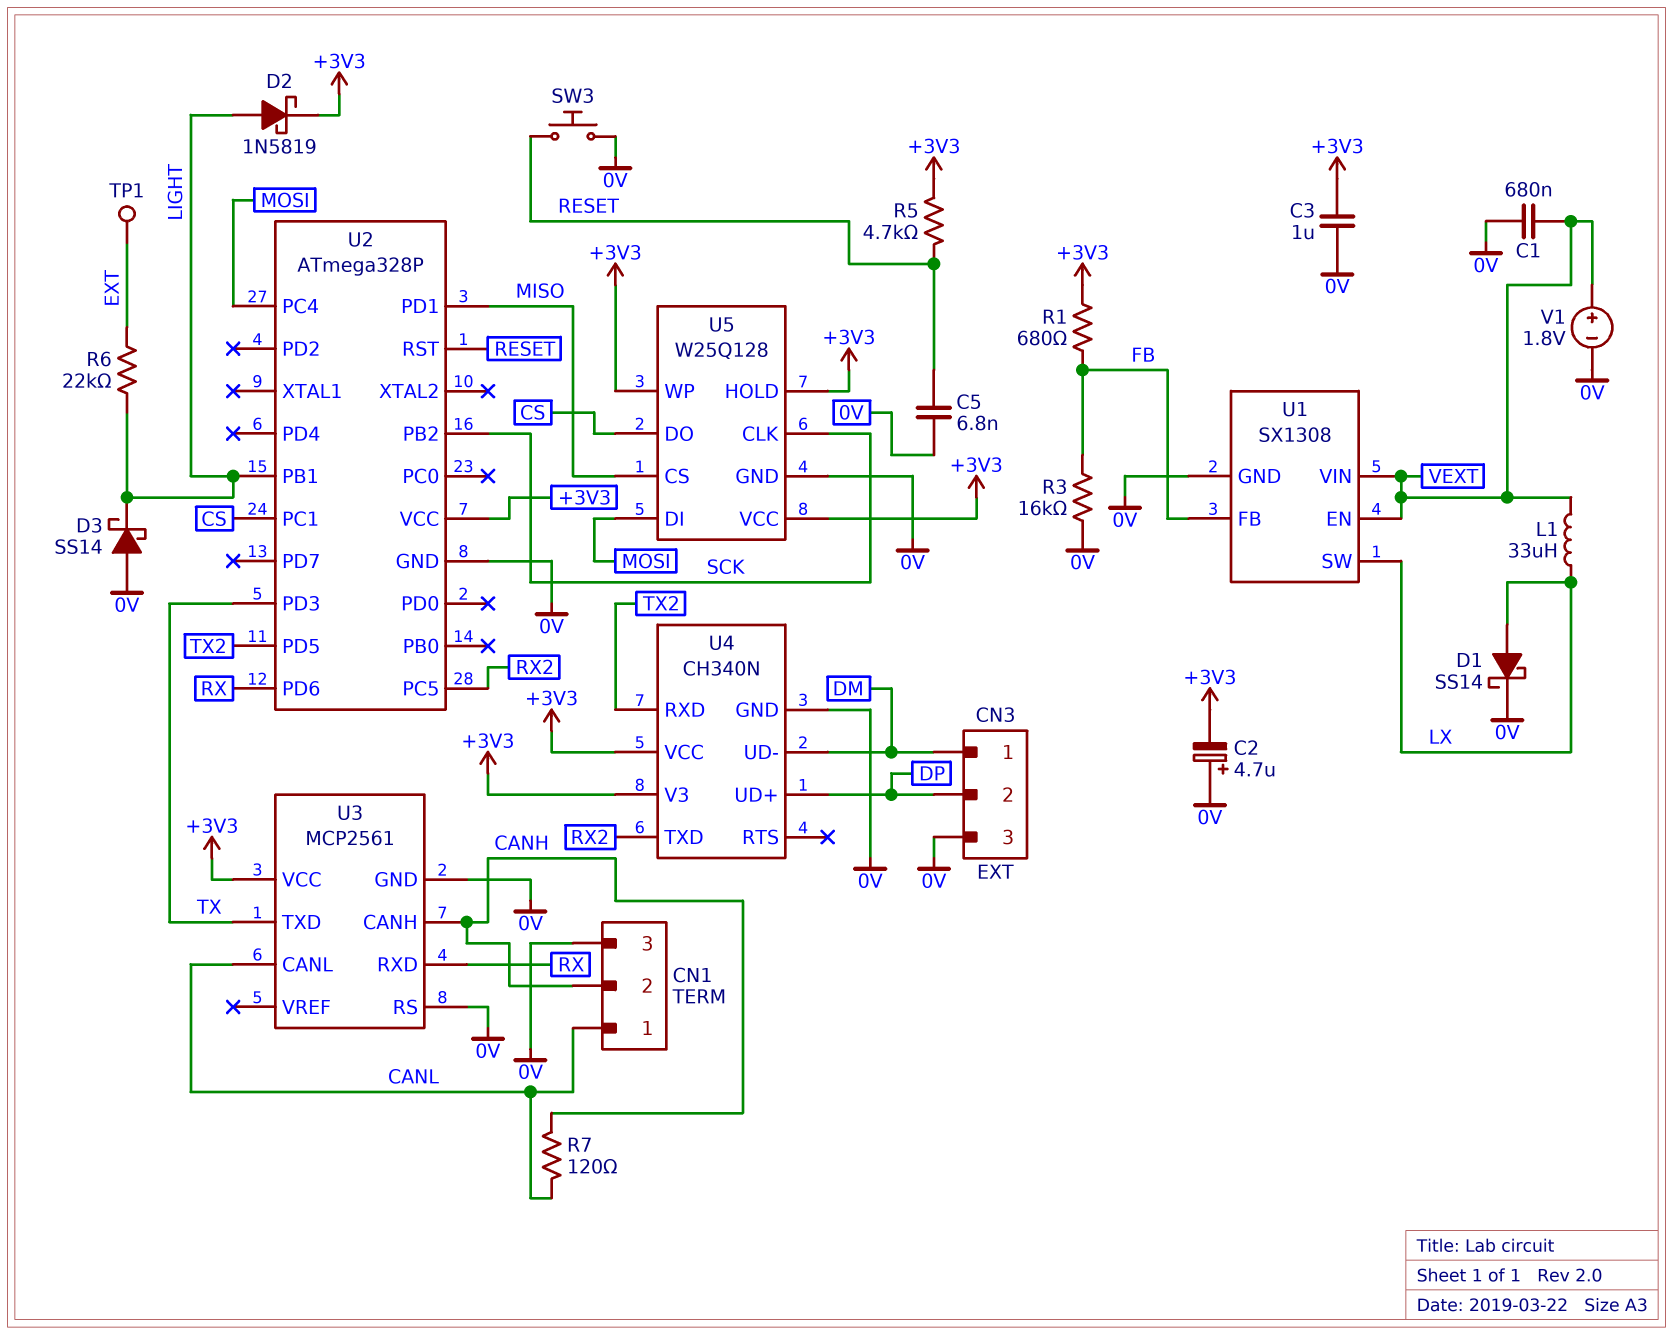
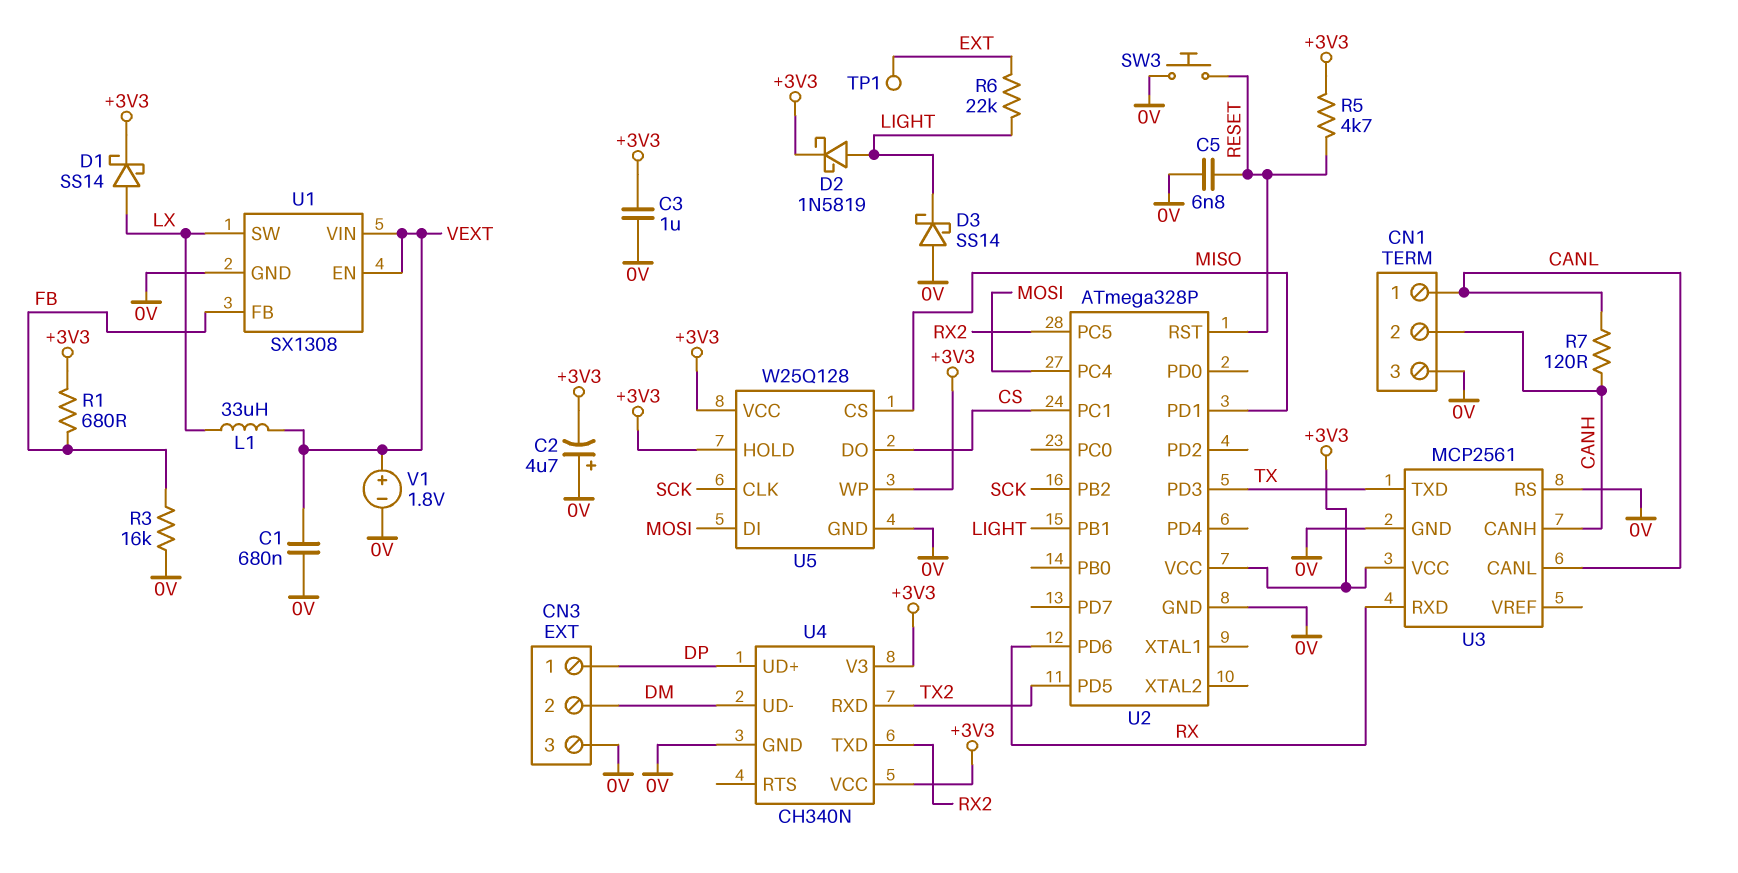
CN3 pin 1: DM -> DP
CN3 pin 2: DP -> DM
D1: schottky SS14 (A LX, K 0V) -> schottky SS14 (A LX, K +3V3)

